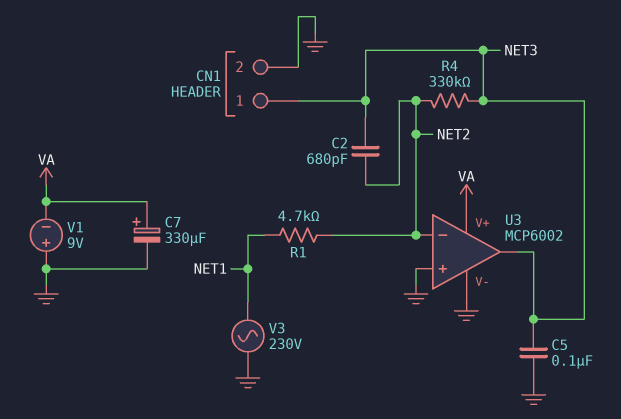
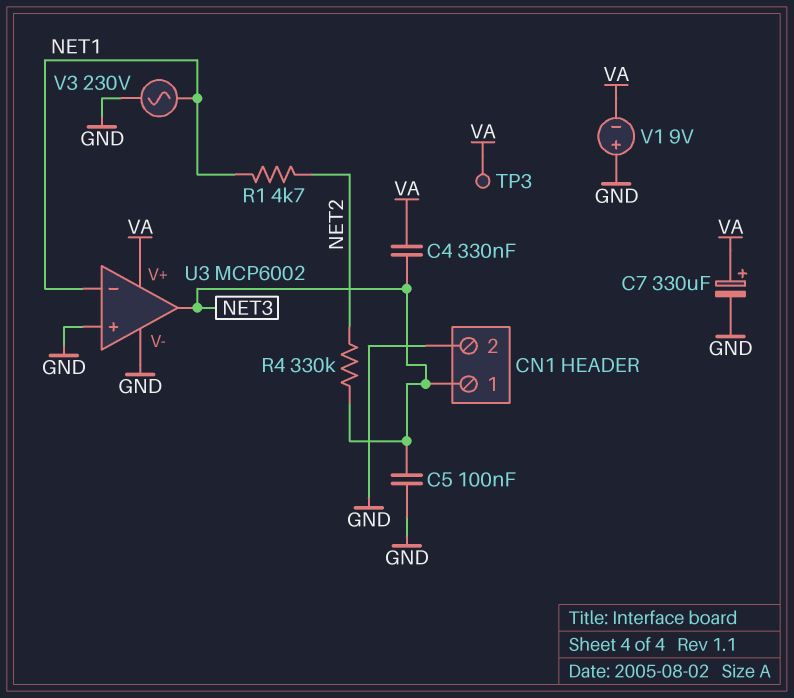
C2: 680pF (NET2, NET3) -> none
C4: none -> 330nF (NET3, VA)
TP3: none -> test point (VA)
U3 pin in-: NET2 -> NET1

